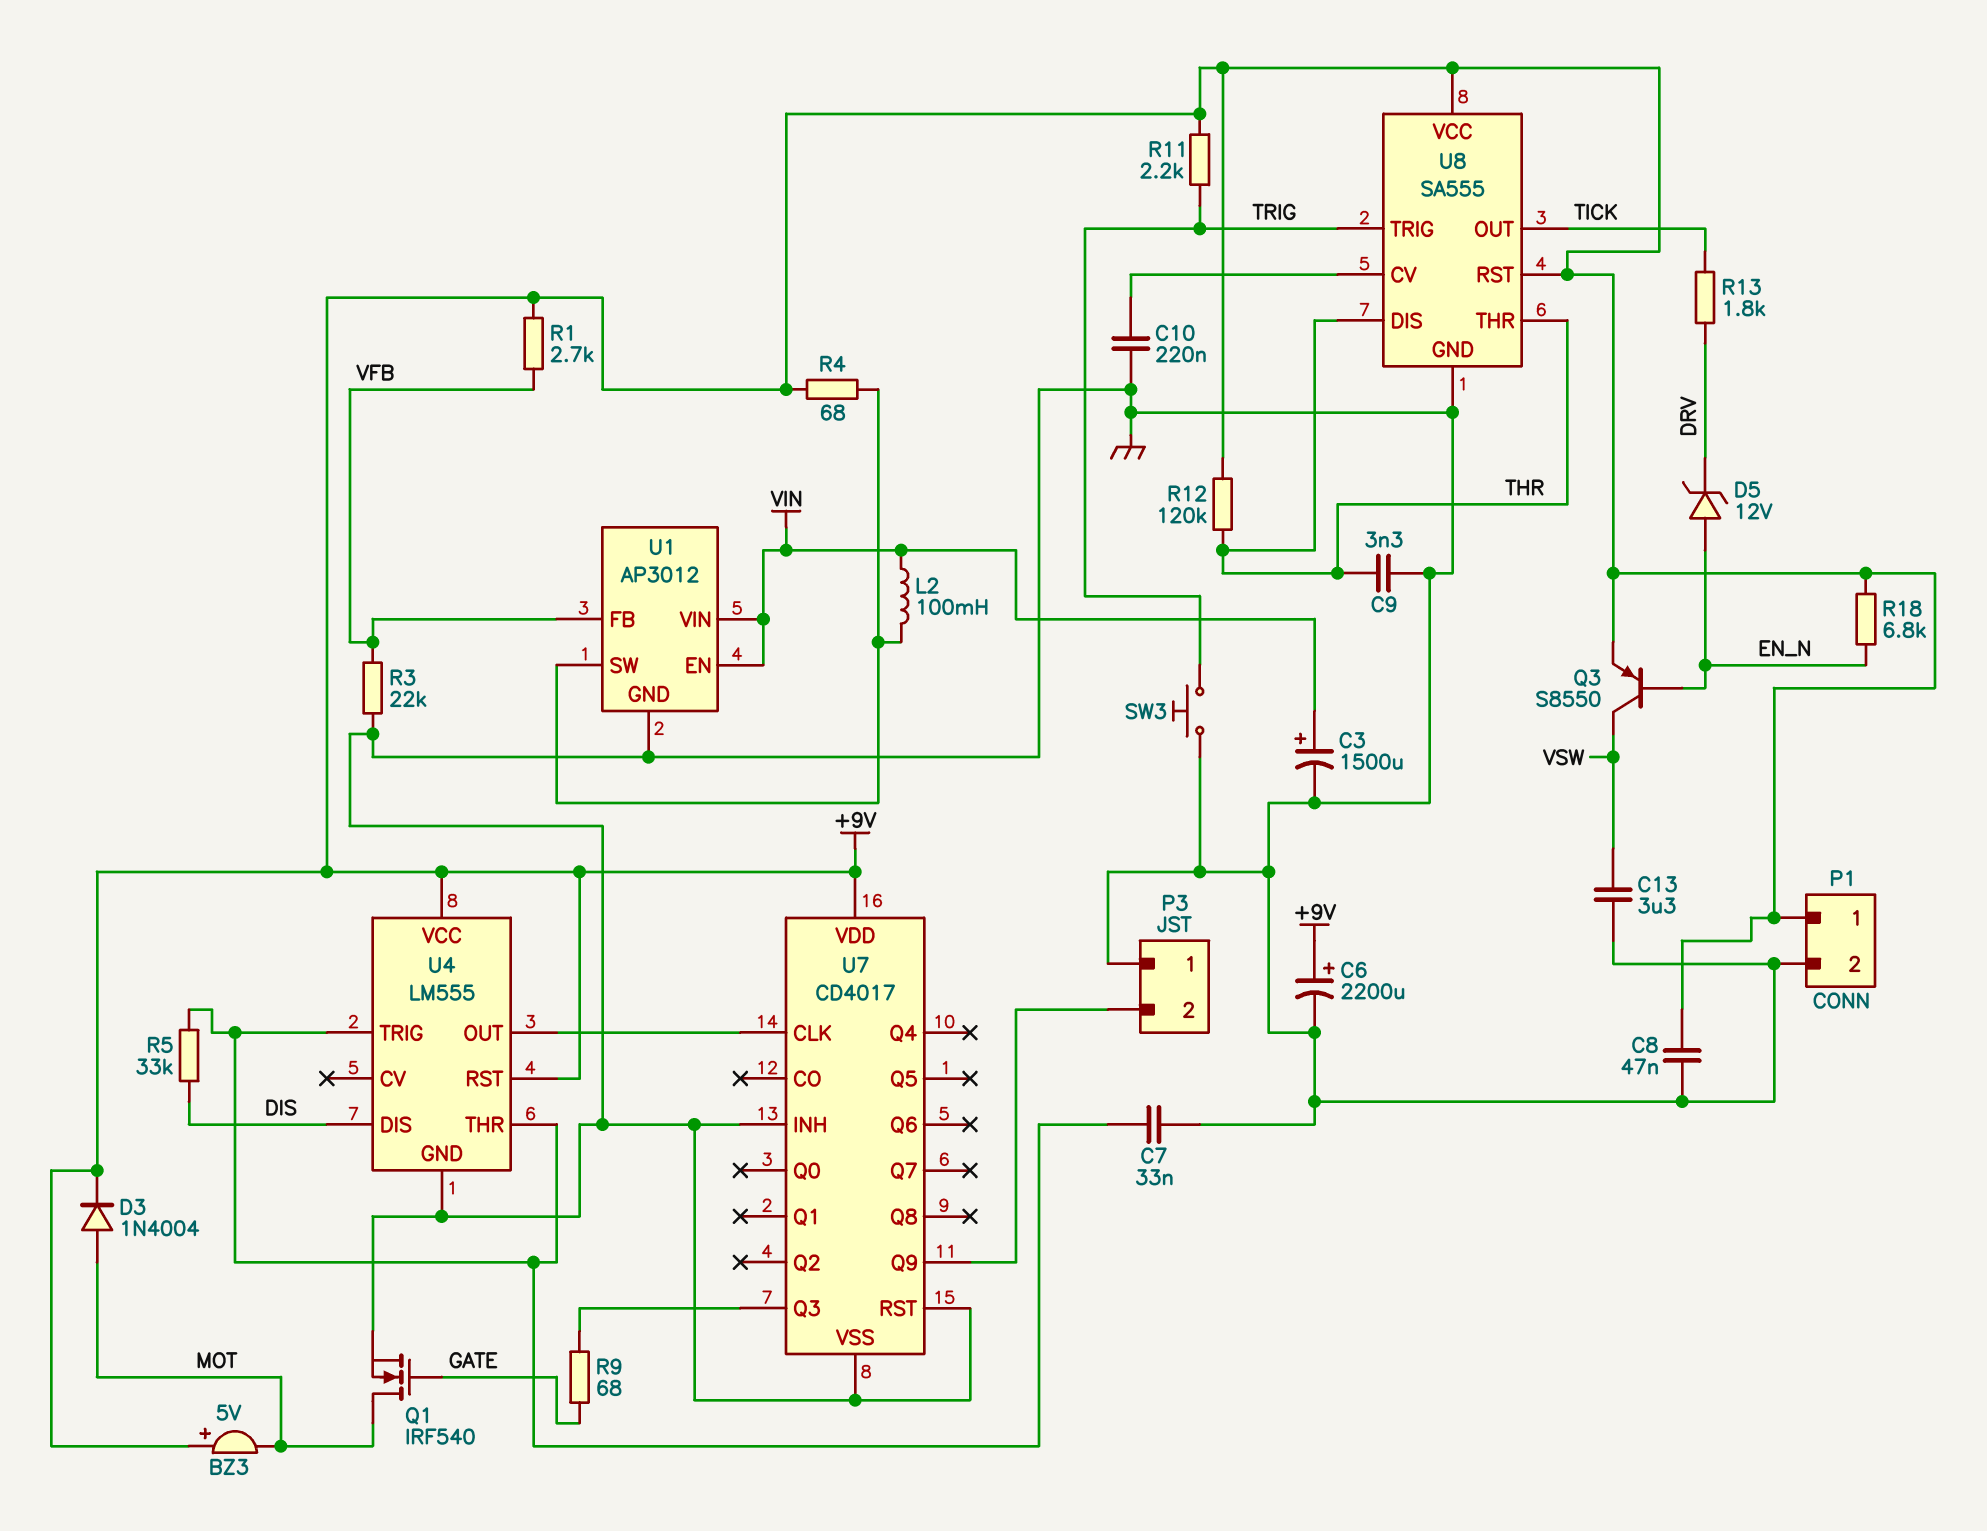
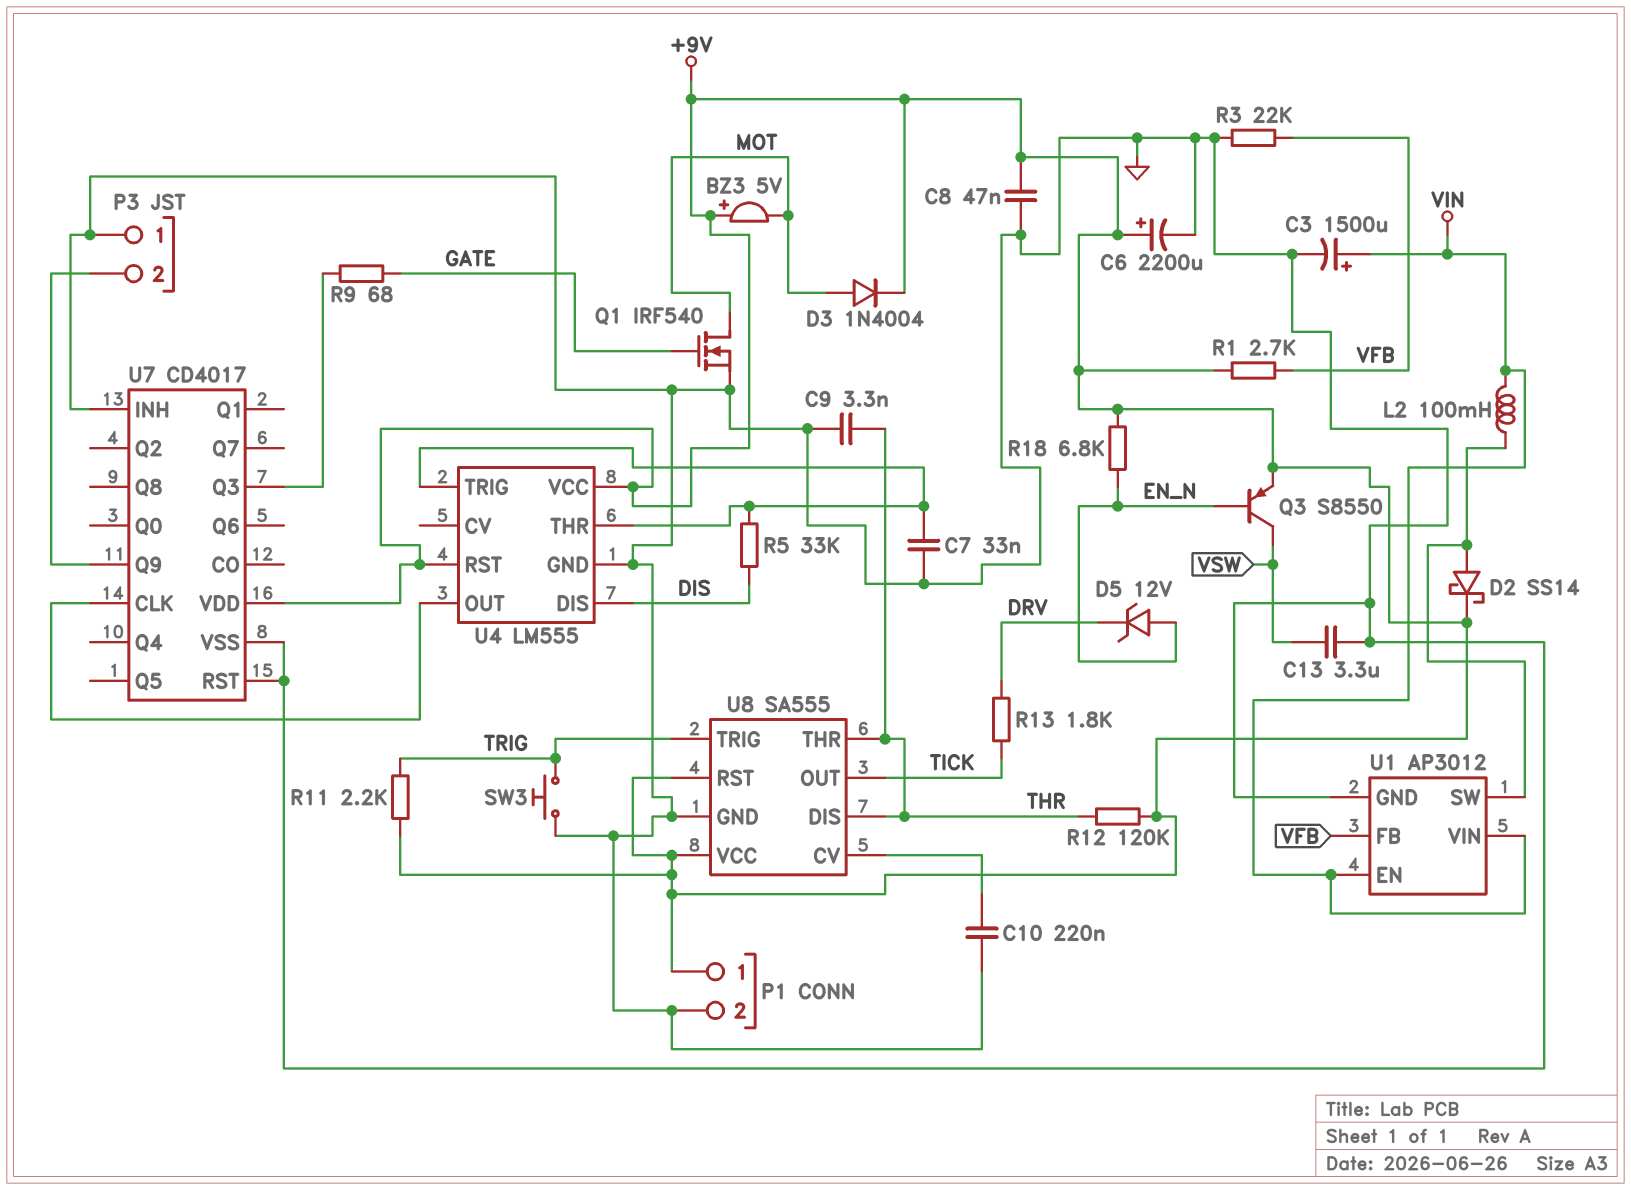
D2: none -> schottky SS14 (A U1/SW, K +9V)
R4: 68 (+9V, U1/SW) -> none

